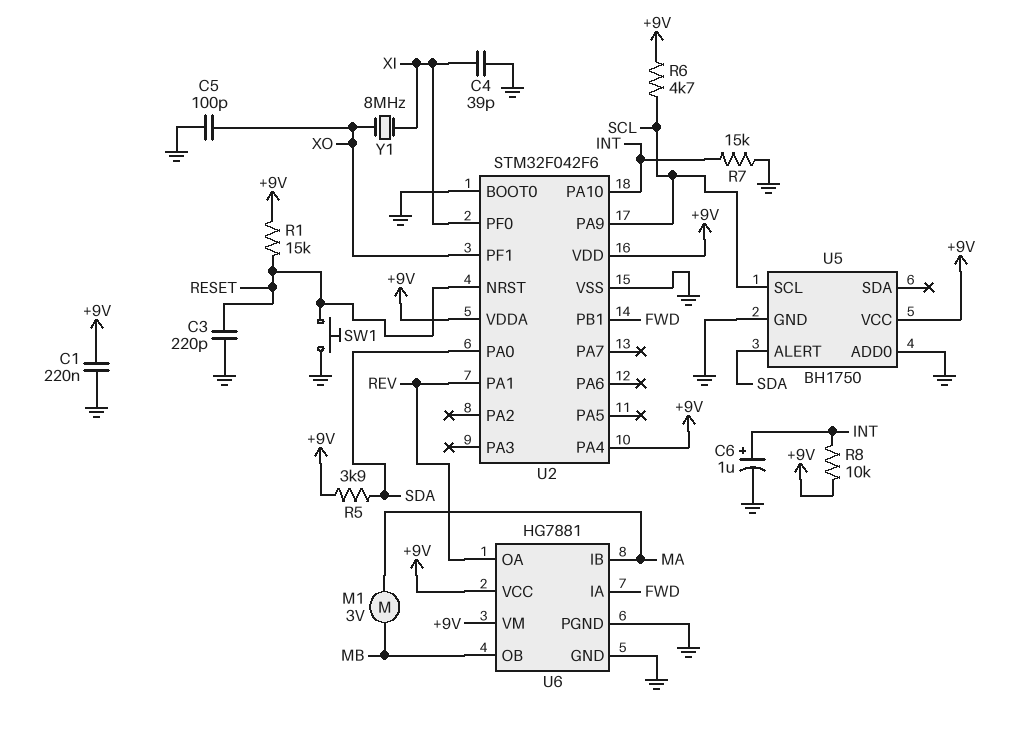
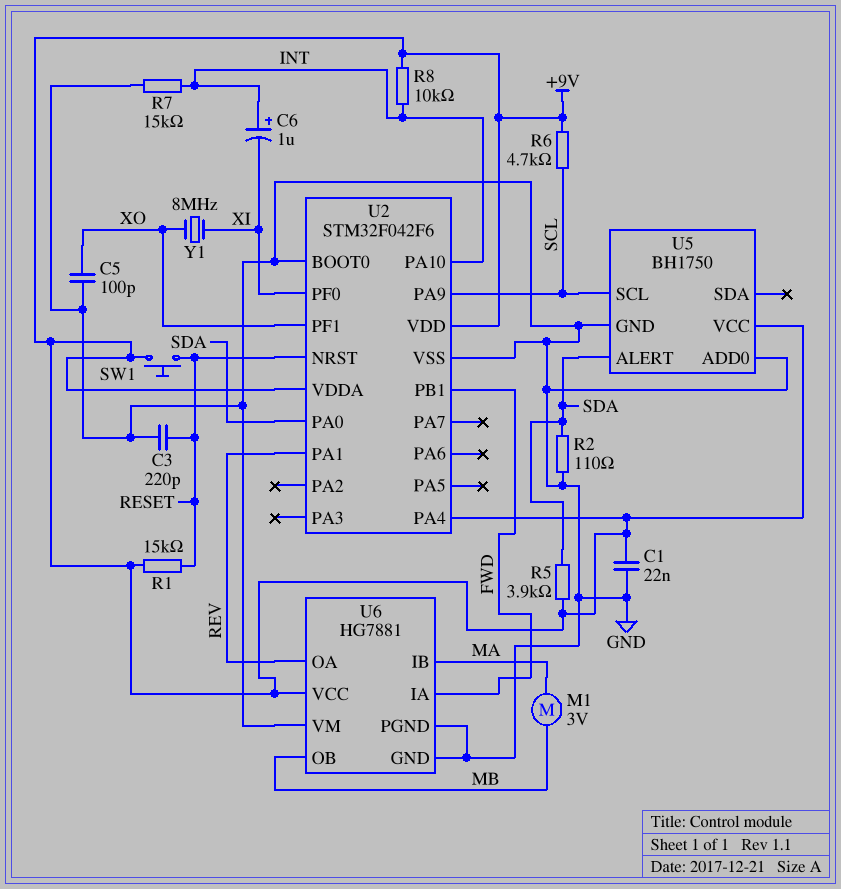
C1: 220nF (+9V, GND) -> 22nF (+9V, GND)
C4: 39pF (GND, XI) -> none
C6: 1uF (plus INT, minus GND) -> 1uF (plus INT, minus XI)
R2: none -> 110 (GND, SDA)
SW1: button (GND, RESET) -> button (+9V, RESET)
U6 pin VM: +9V -> GND

